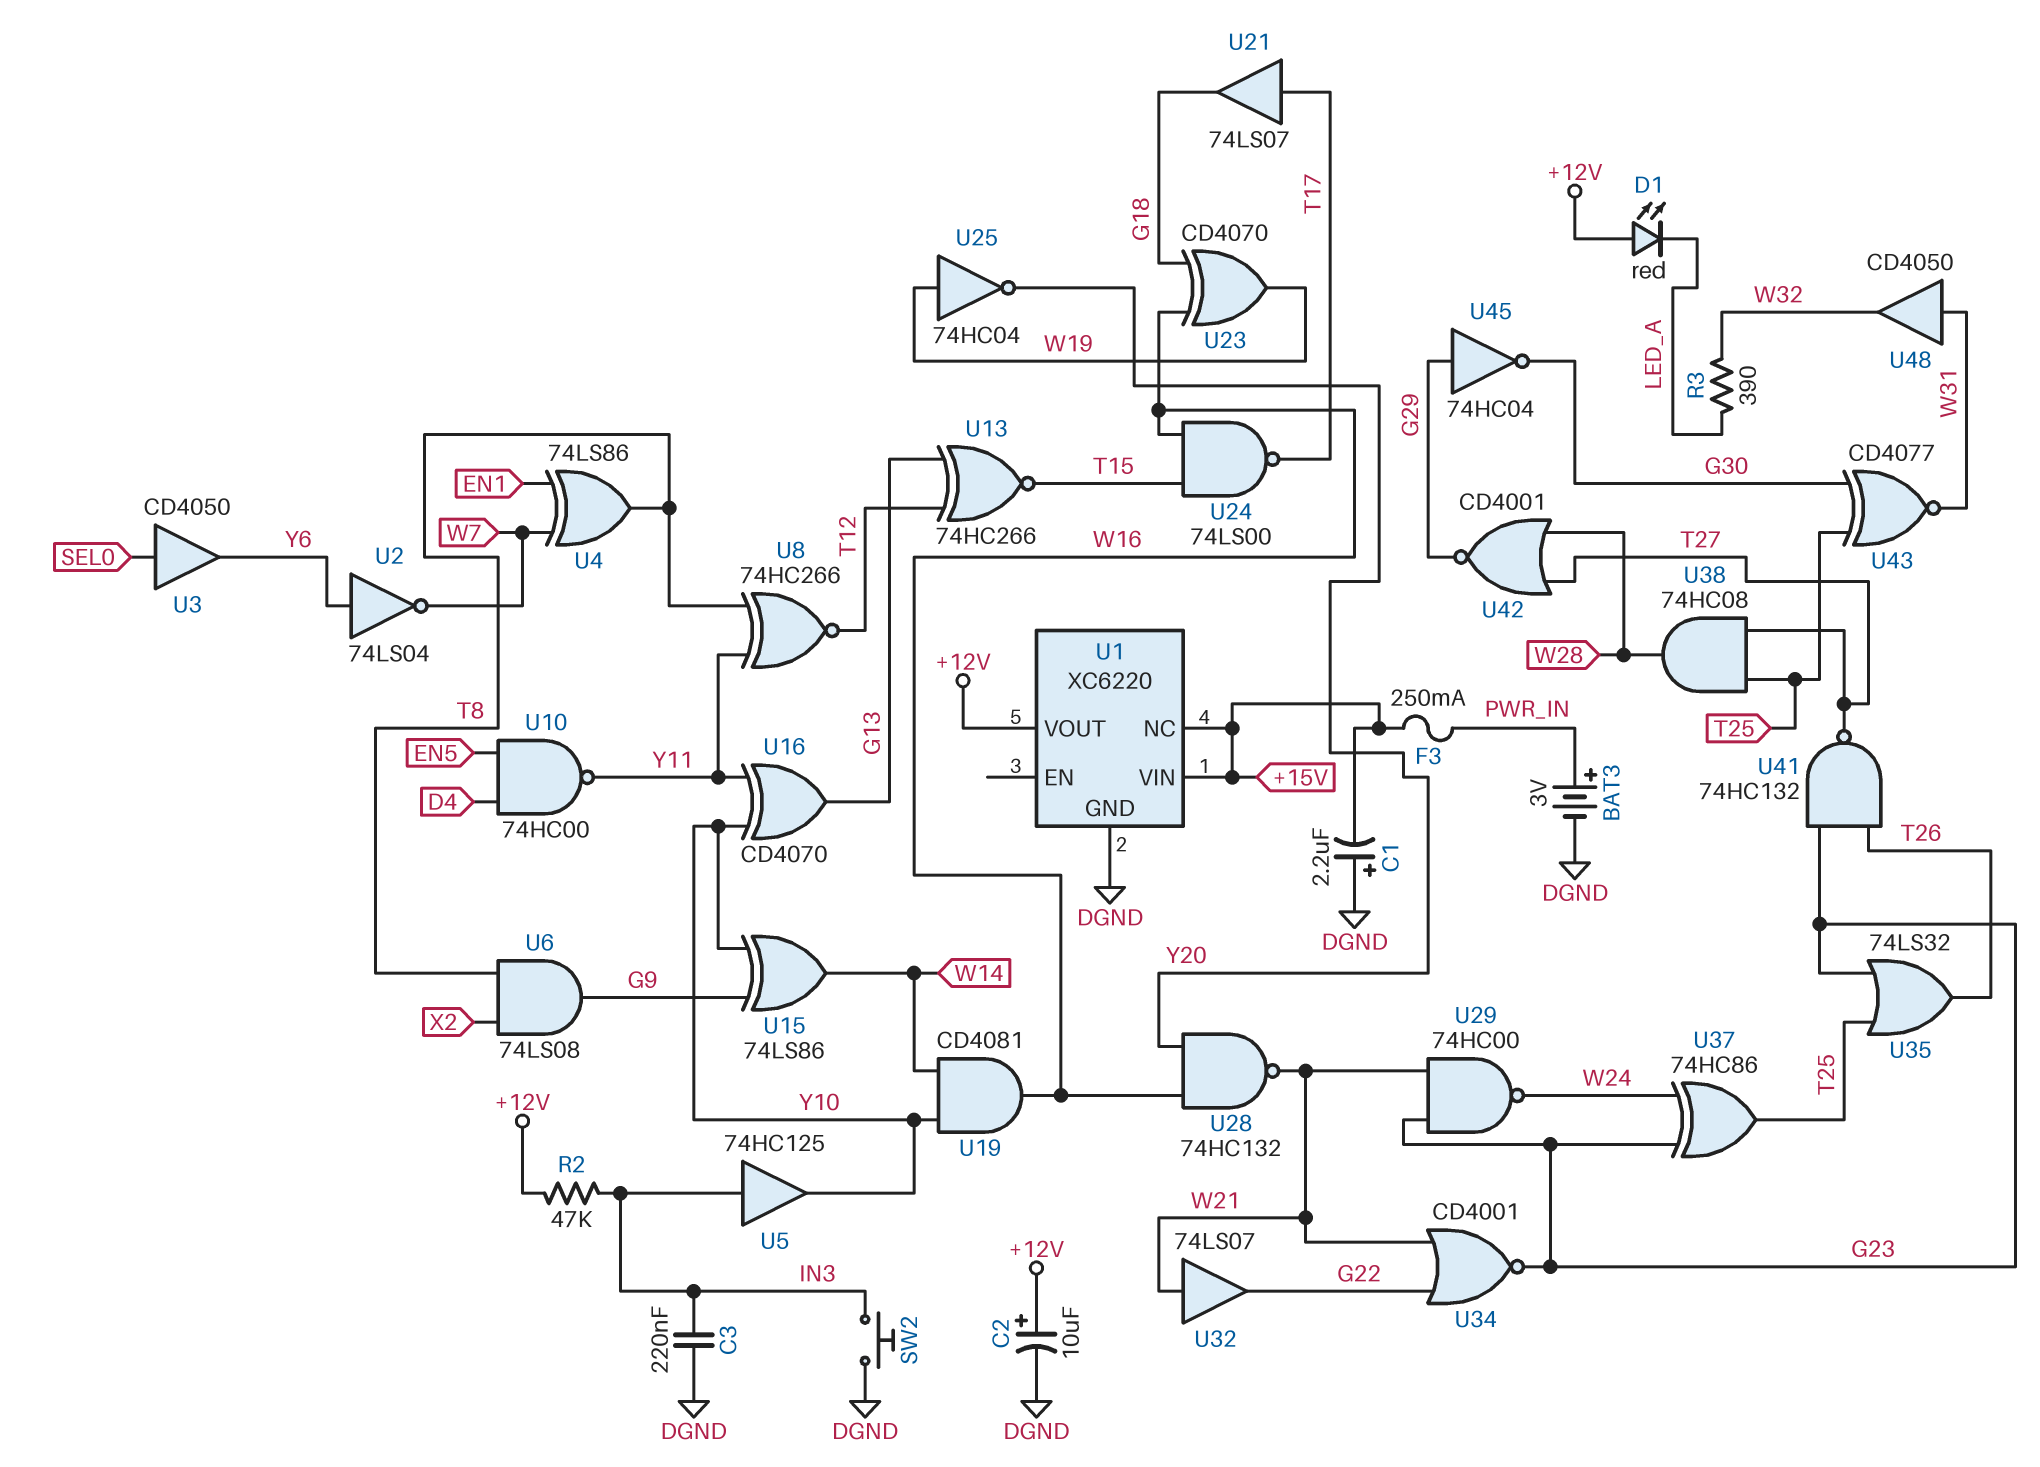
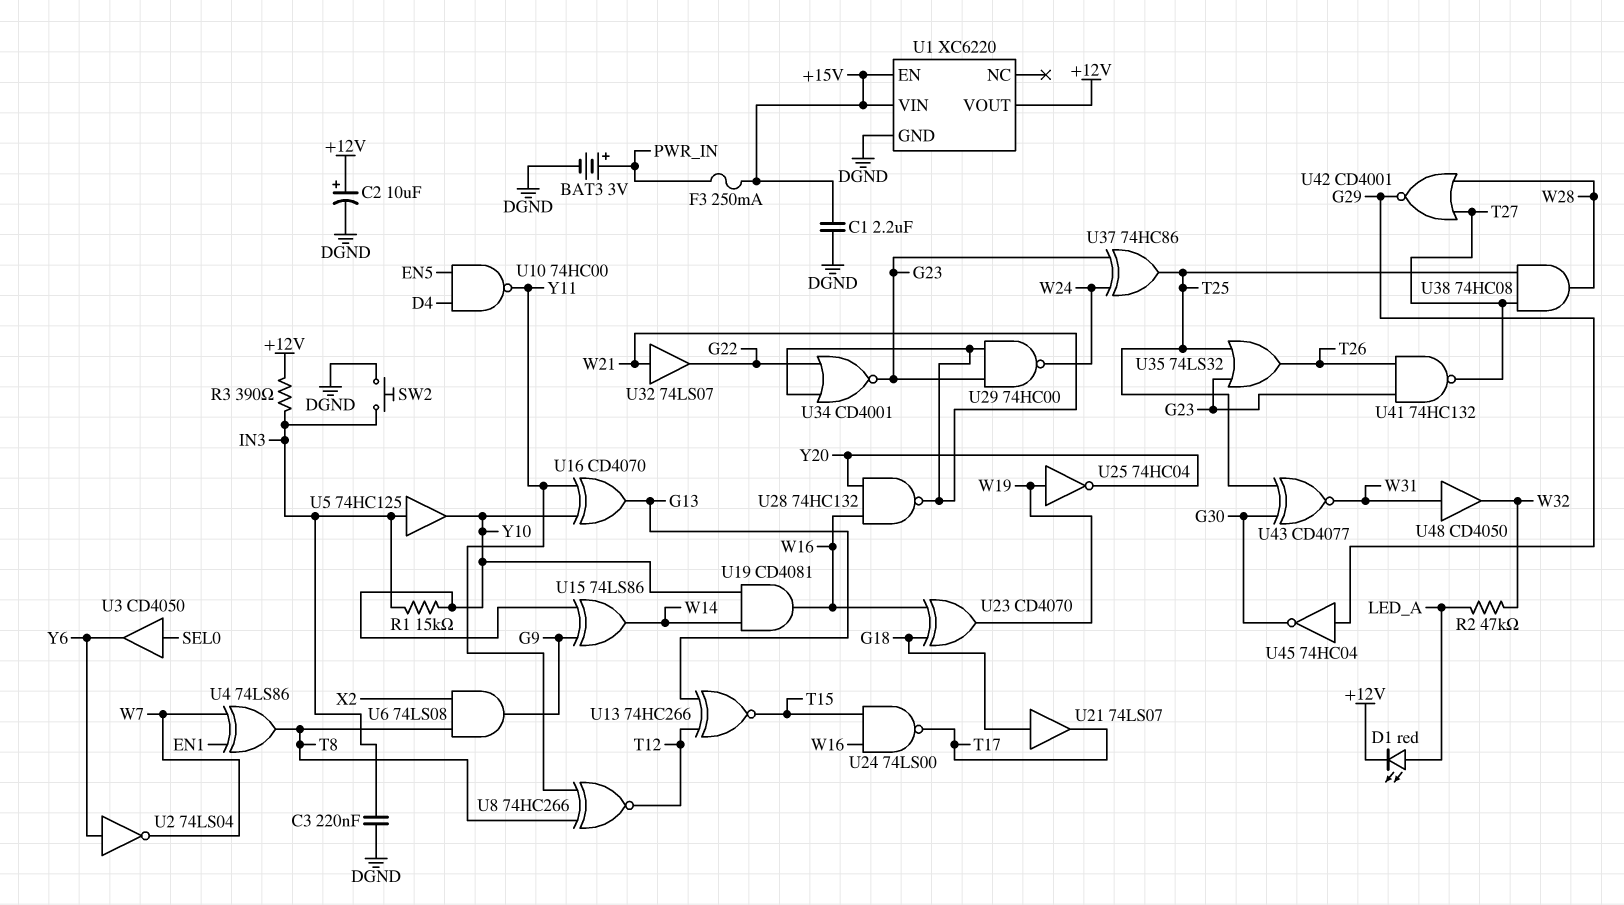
C1: 2.2uF (plus DGND, minus +15V) -> 2.2uF (+15V, DGND)
D1: LED red (A +12V, K LED_A) -> LED red (A LED_A, K +12V)
R1: none -> 15k (IN3, Y10)
R2: 47k (+12V, IN3) -> 47k (LED_A, W32)
R3: 390 (LED_A, W32) -> 390 (+12V, IN3)
U1 pin EN: none -> +15V
U1 pin NC: +15V -> none
U21: buffer 74LS07 (in T17, out G18) -> buffer 74LS07 (in G18, out T17)

